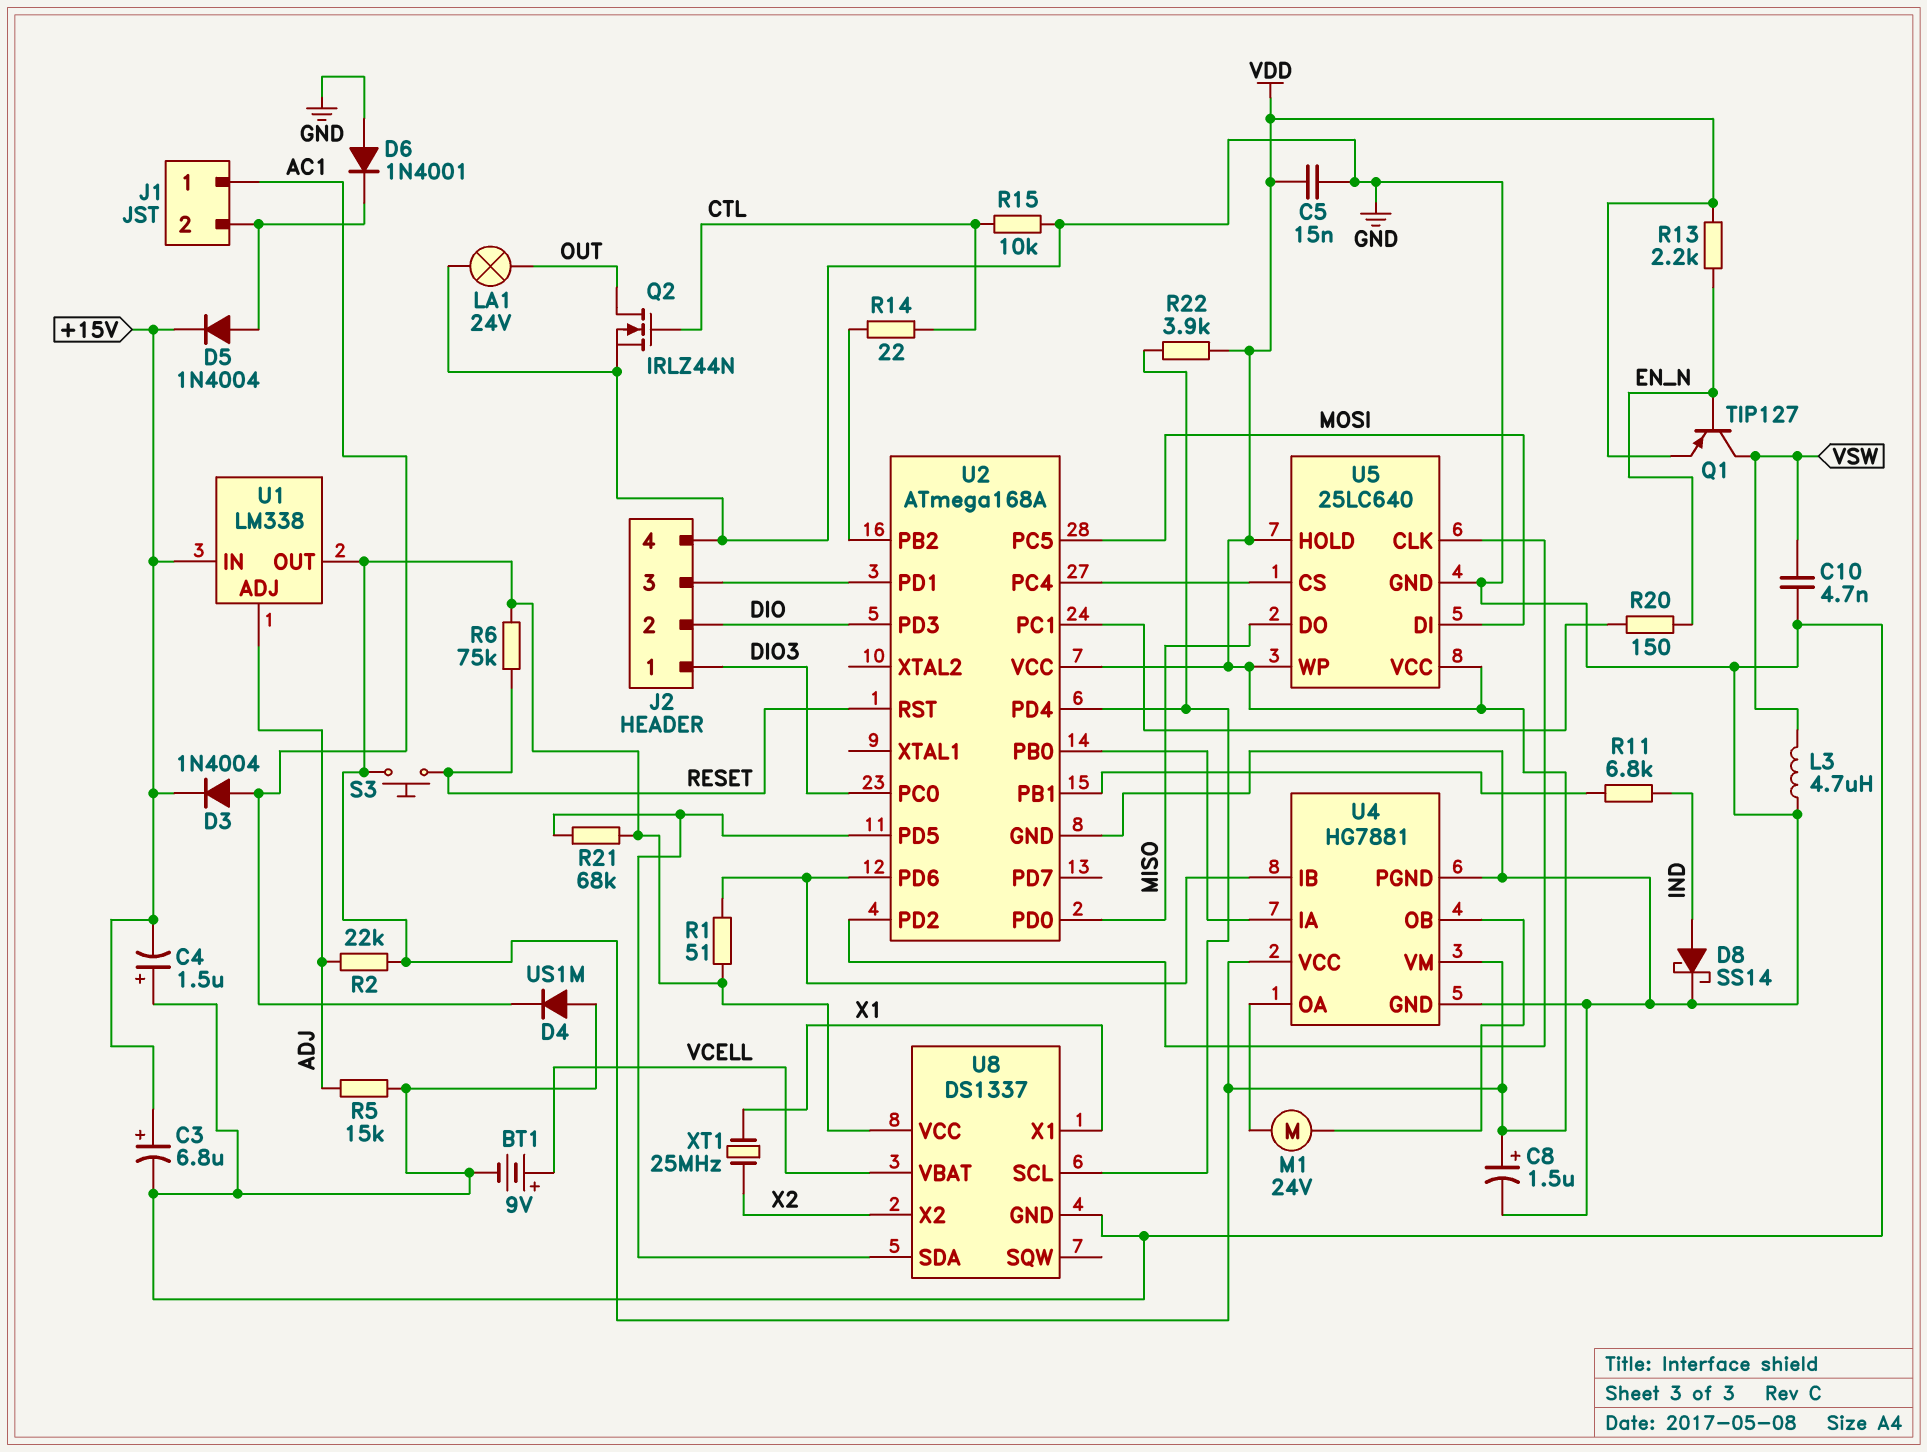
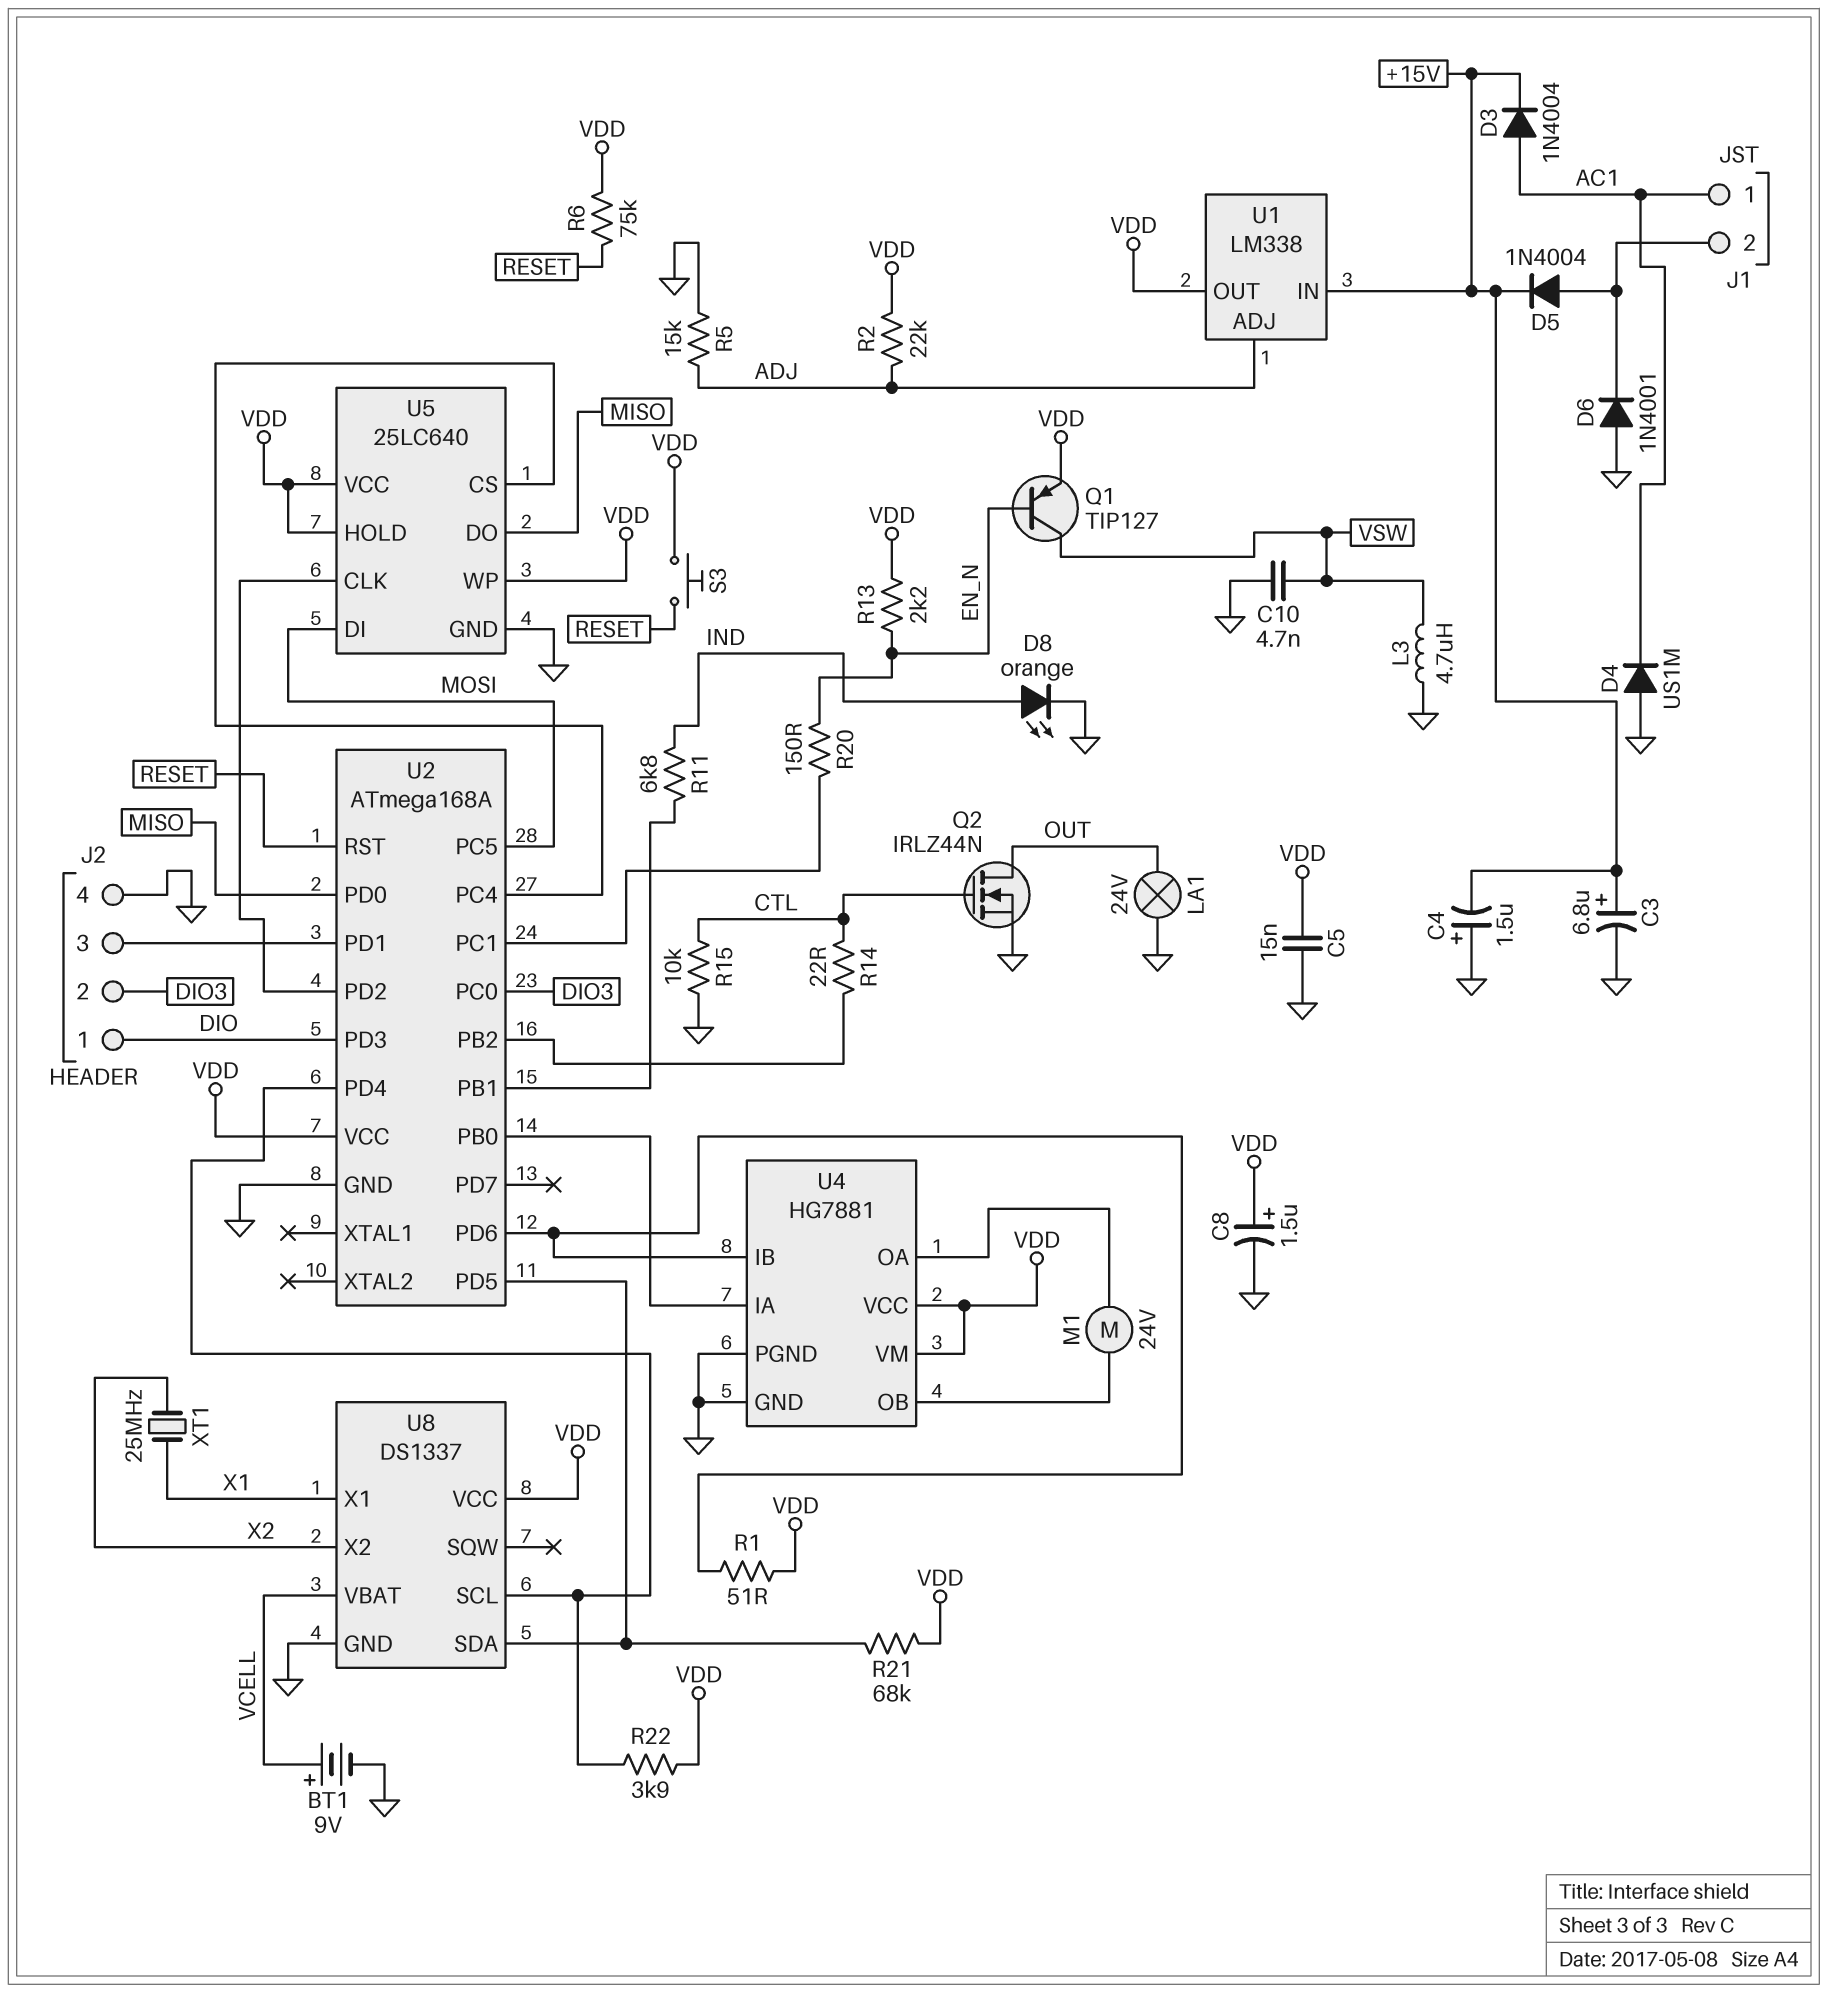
D8: schottky SS14 (A IND, K GND) -> LED orange (A IND, K GND)
J2 pin 1: DIO3 -> DIO
J2 pin 2: DIO -> DIO3

